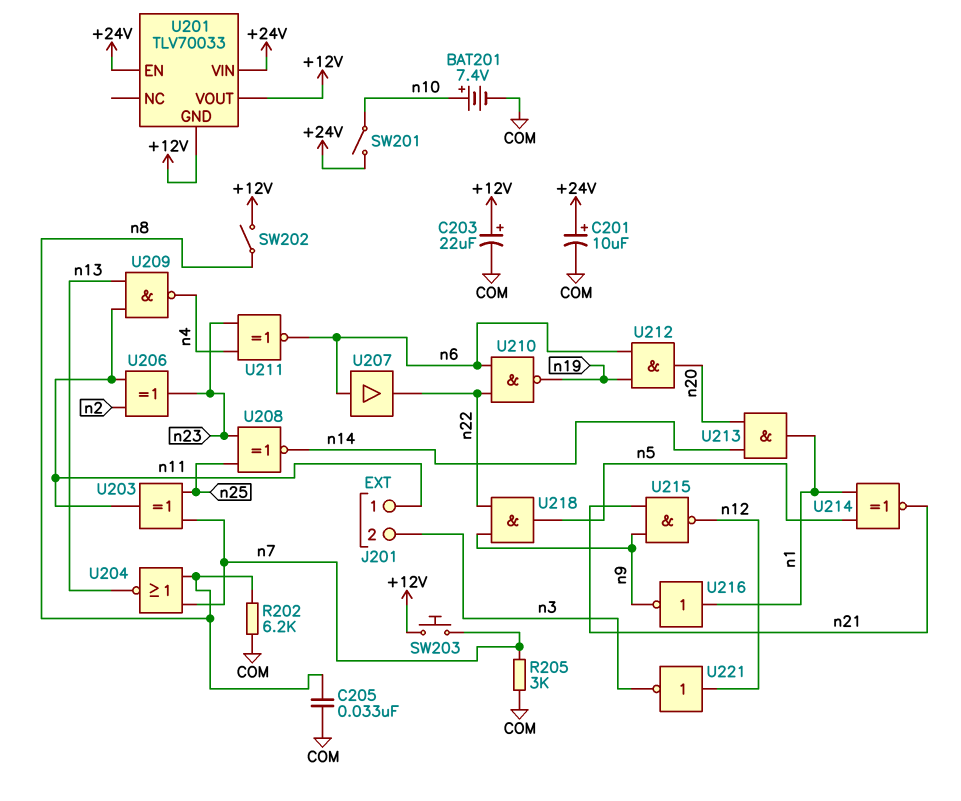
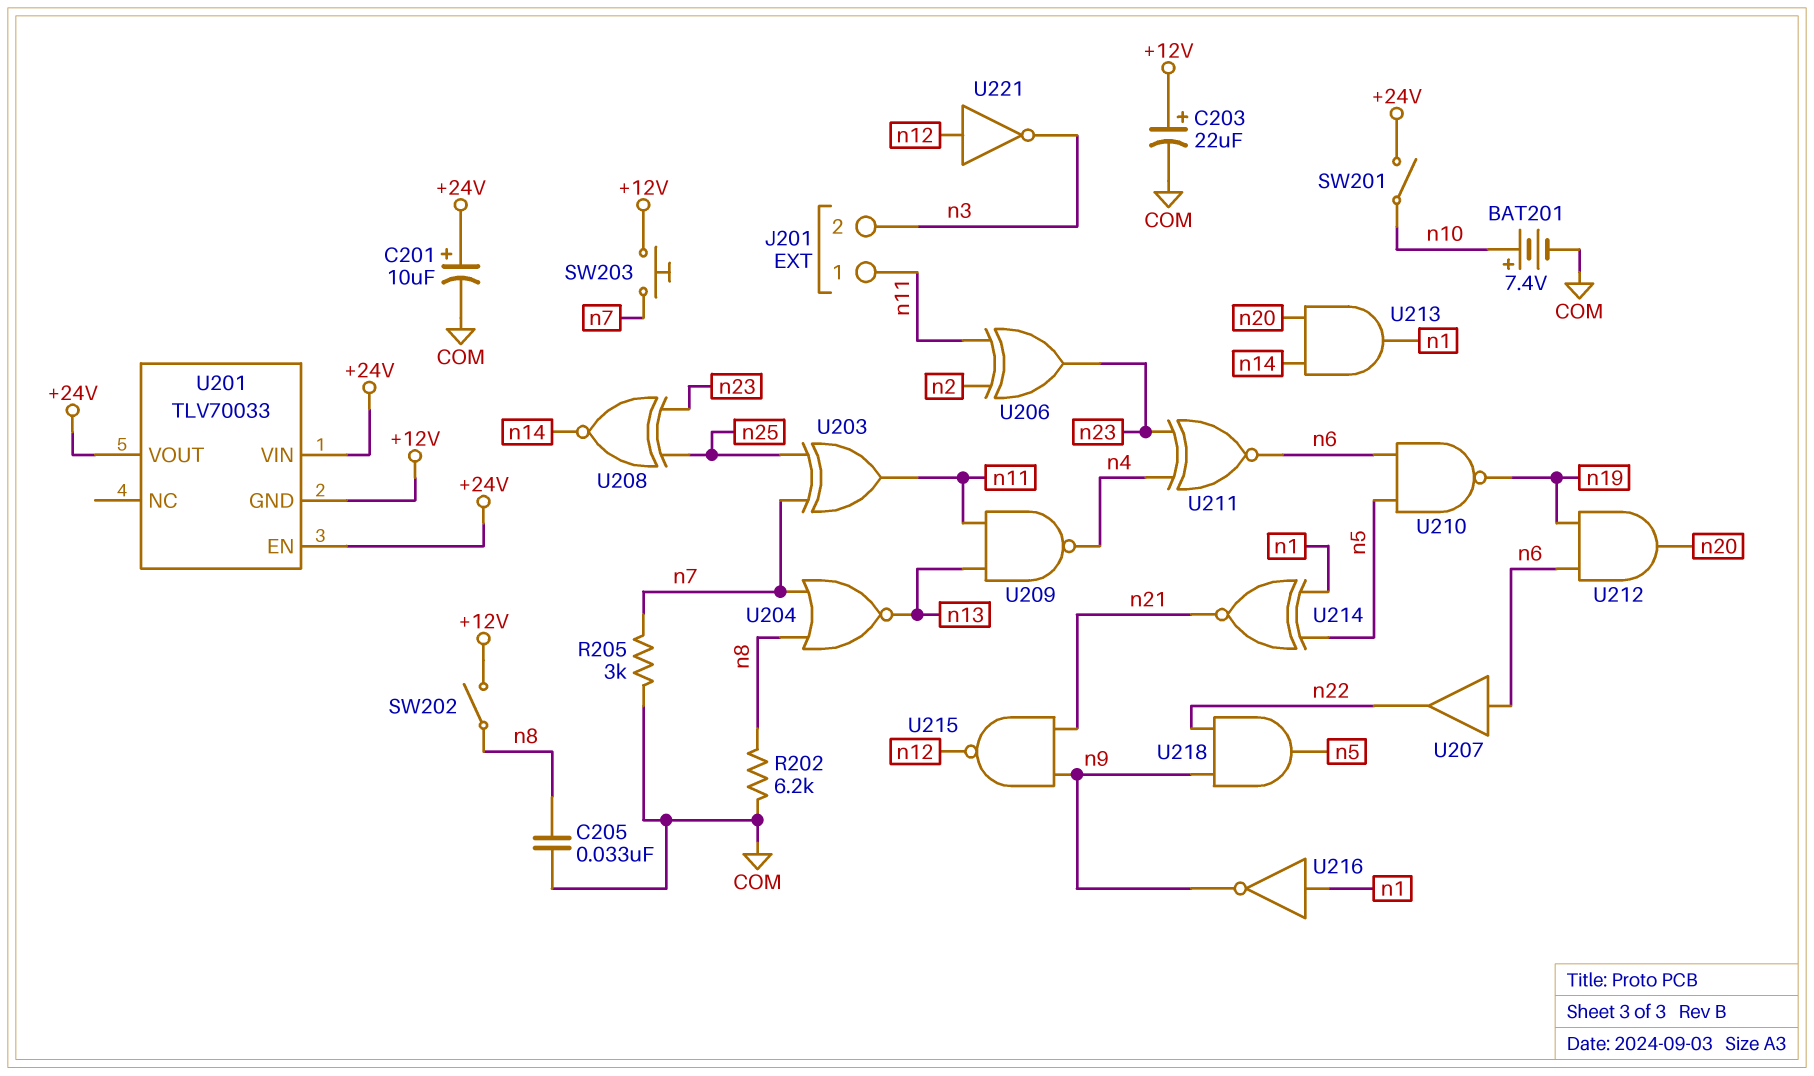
U201 pin VOUT: +12V -> +24V
U210: NAND (in n6, in n22, out n19) -> NAND (in n5, in n6, out n19)

